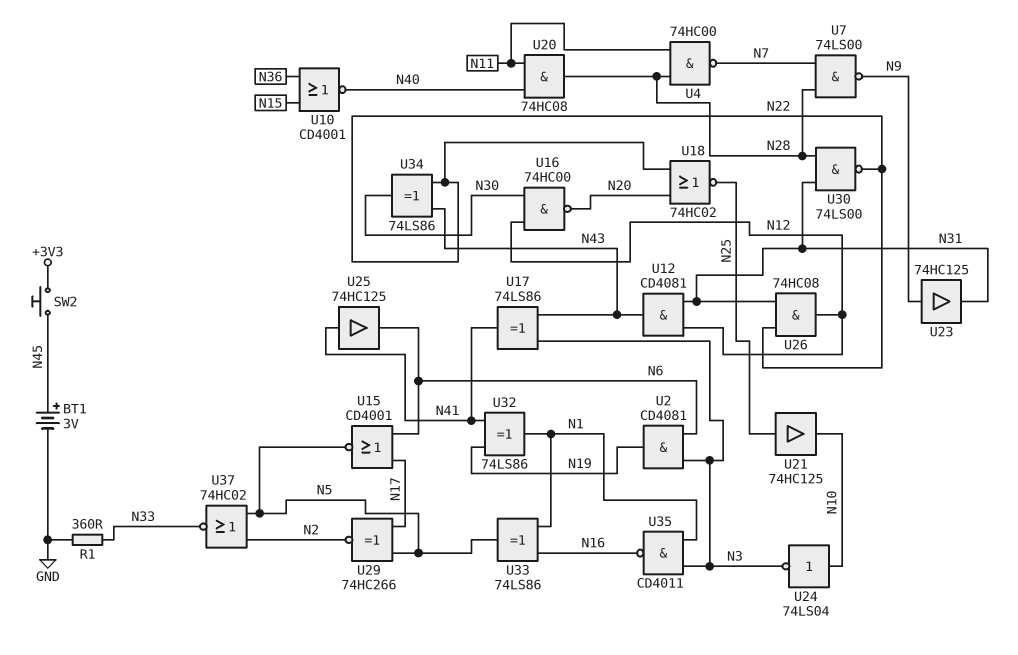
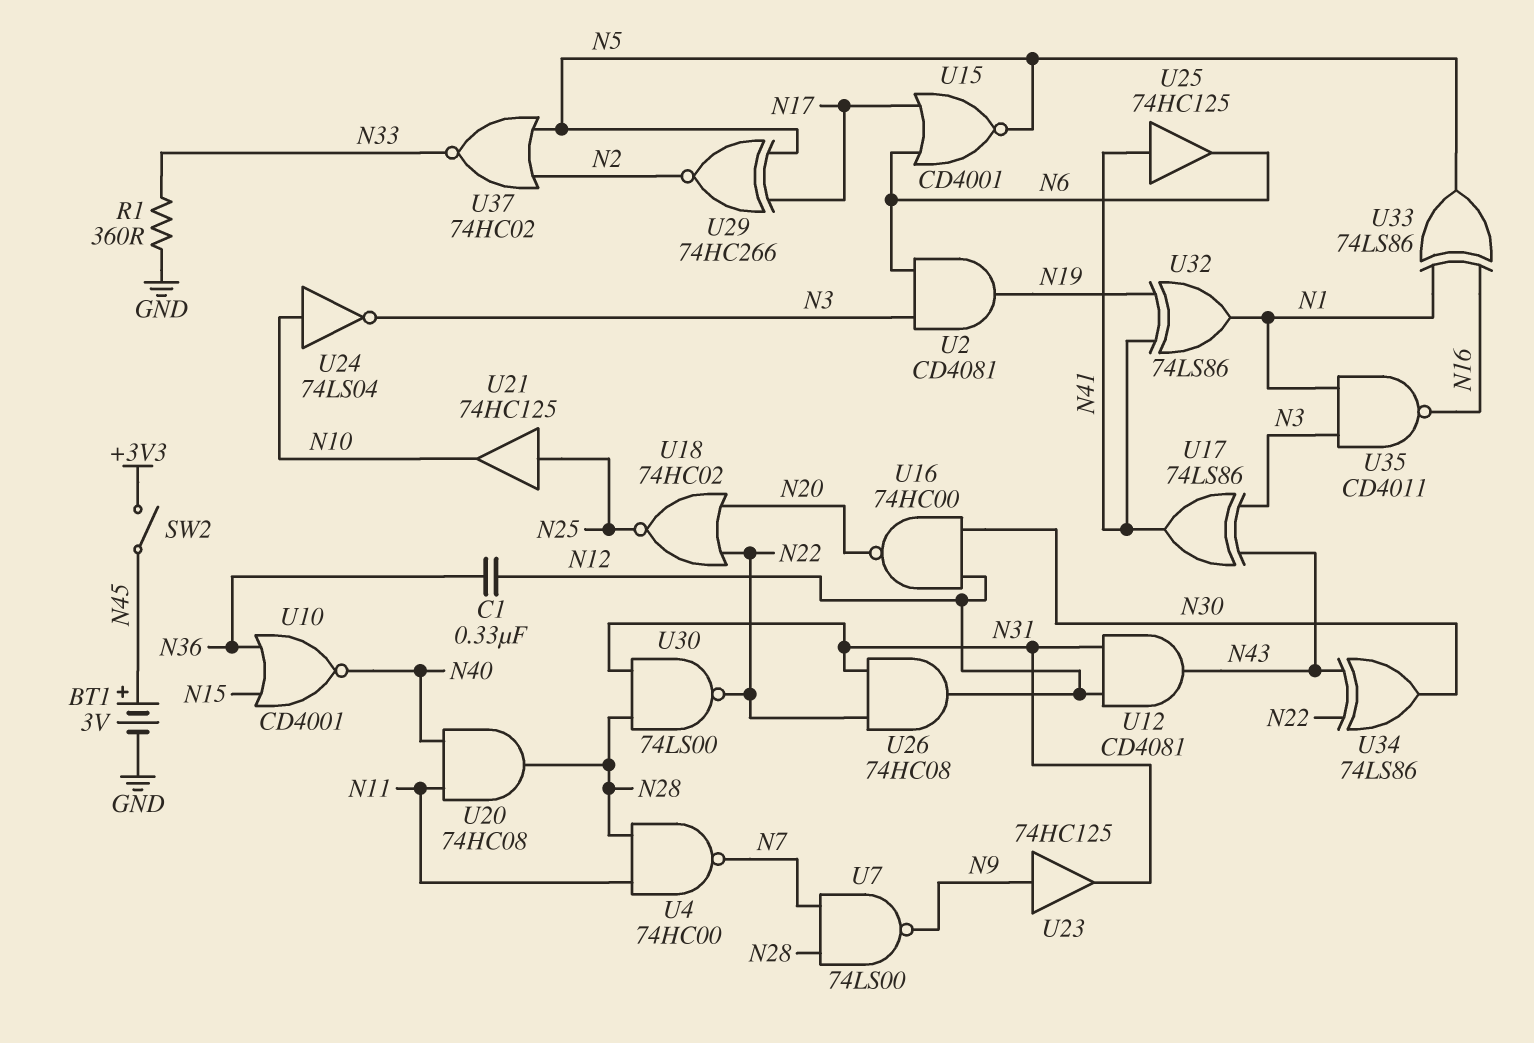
C1: none -> 330nF (N12, N36)
SW2: button (+3V3, N45) -> switch (+3V3, N45)

